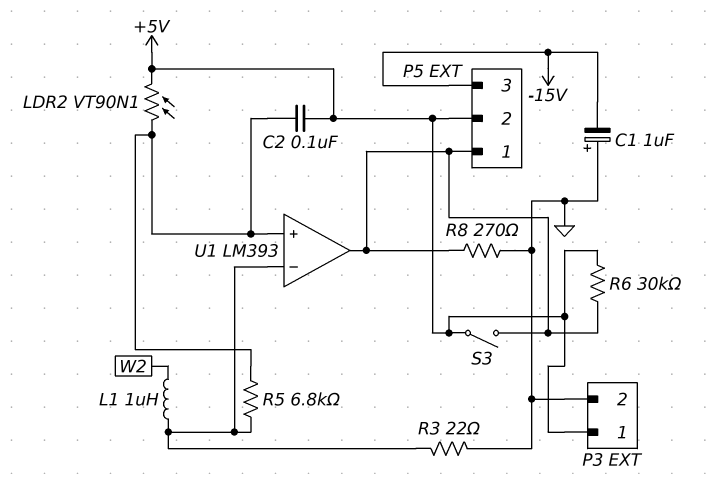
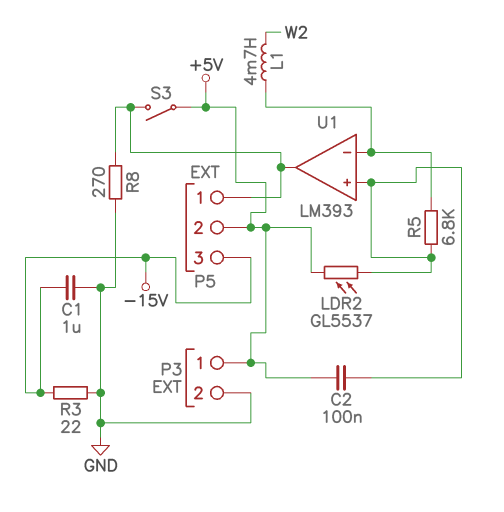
C1: 1uF (plus GND, minus -15V) -> 1uF (-15V, GND)
L1: 1uH (U1/in-, W2) -> 4.7mH (U1/in-, W2)
LDR2: VT90N1 (+5V, U1/in+) -> GL5537 (+5V, U1/in+)
R3: 22 (GND, U1/in-) -> 22 (-15V, GND)
R6: 30k (+5V, P5/1) -> none

